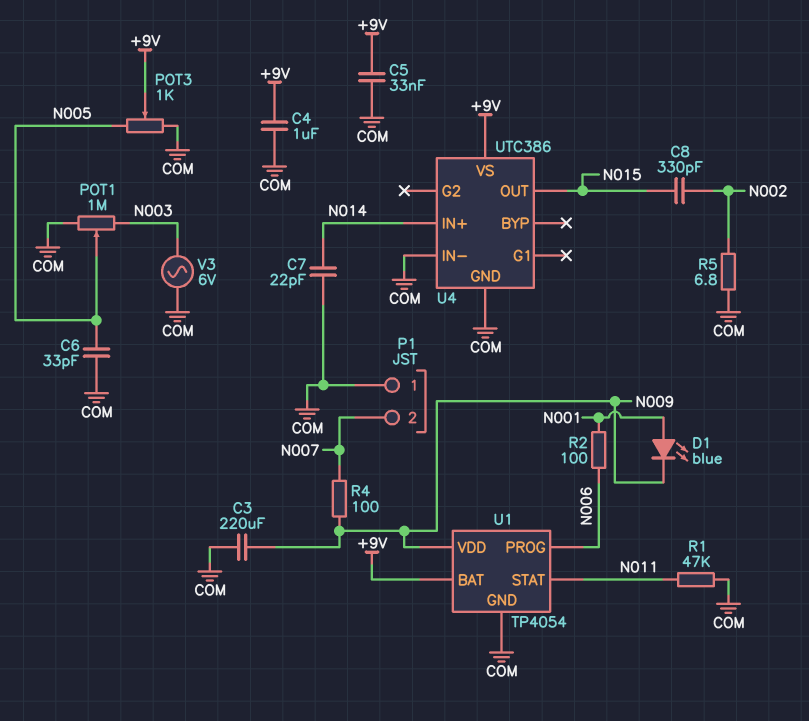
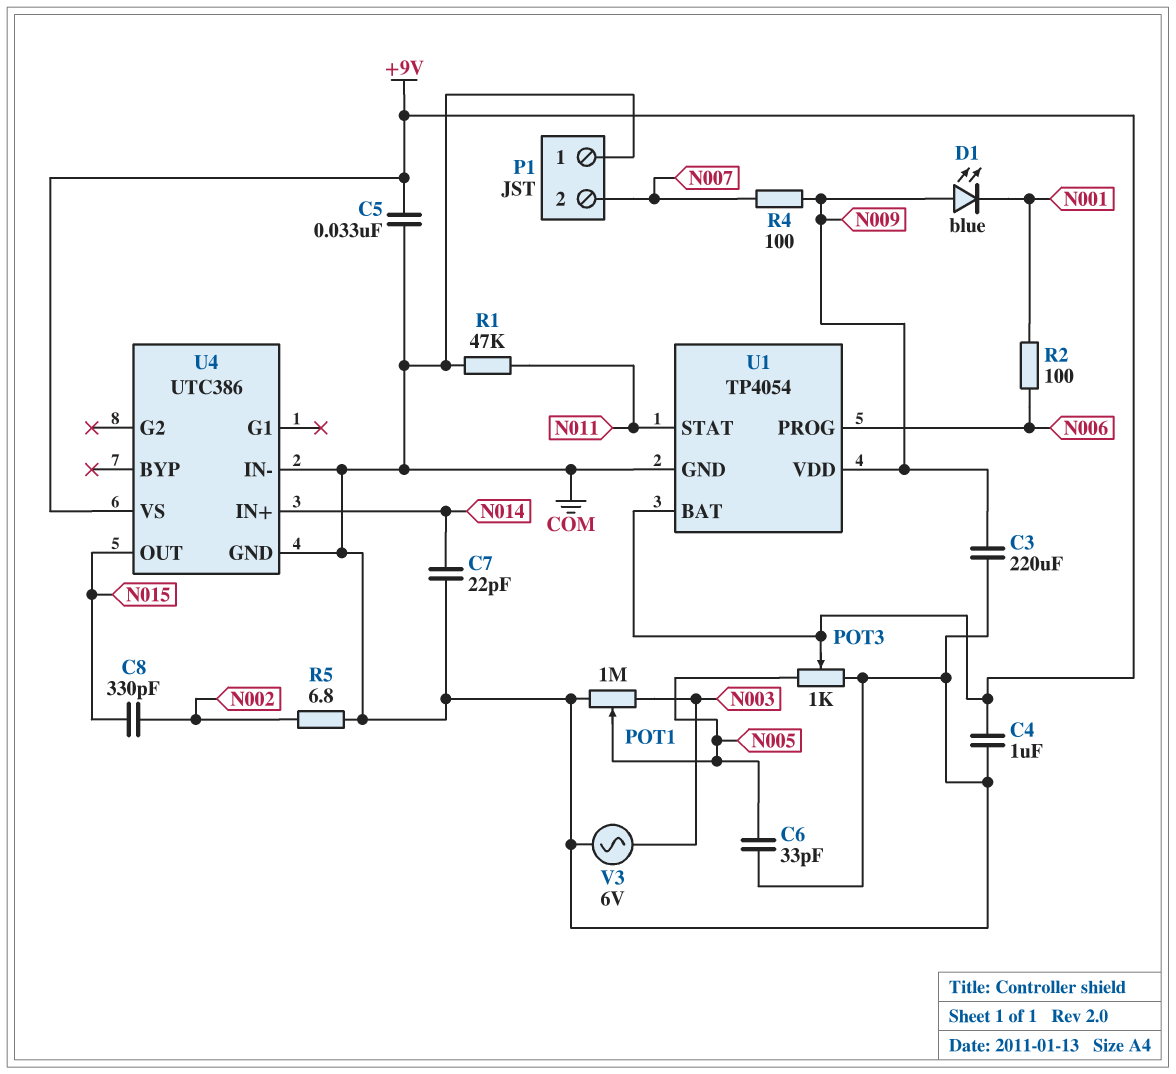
D1: LED blue (A N001, K N009) -> LED blue (A N009, K N001)

